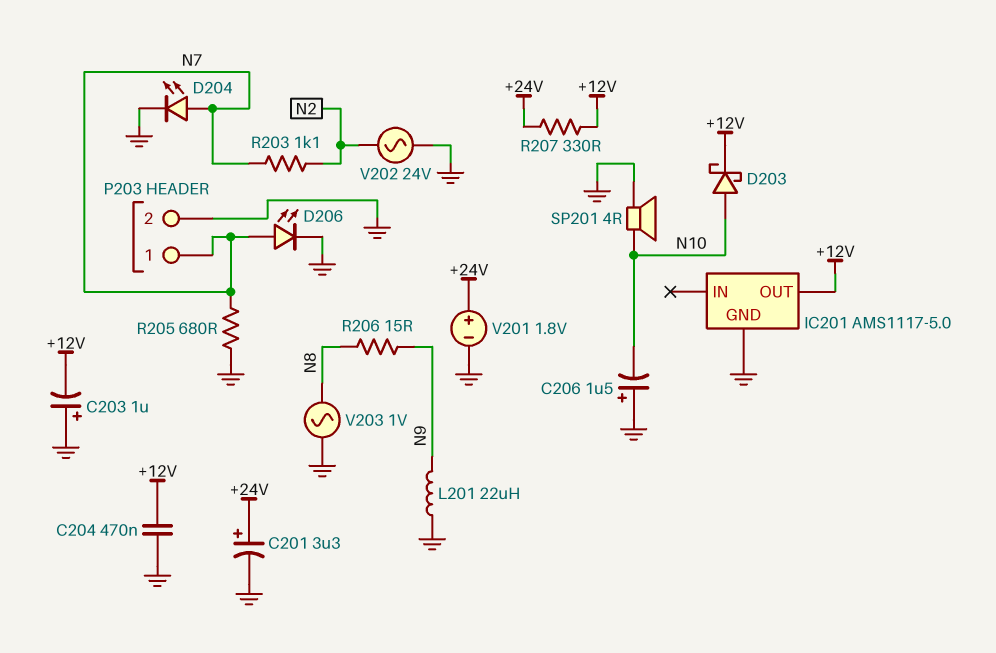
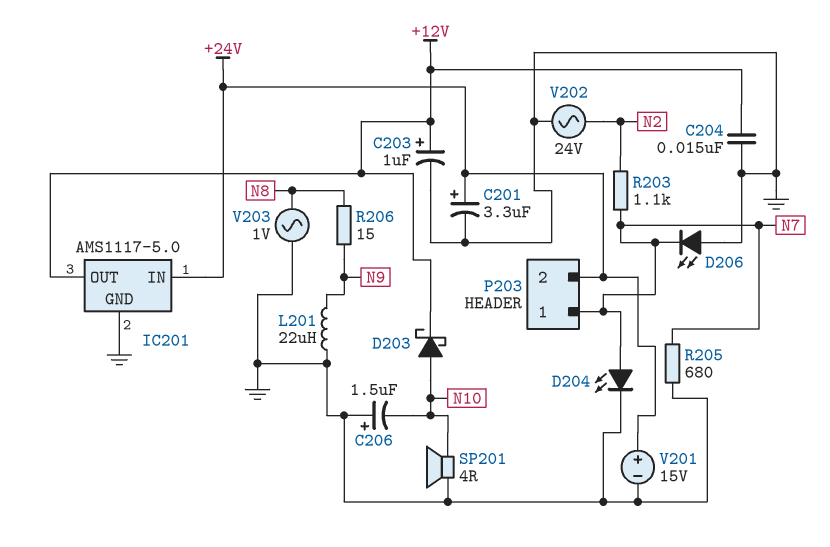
C203: 1uF (plus GND, minus +12V) -> 1uF (plus +12V, minus GND)
C204: 470nF (+12V, GND) -> 15nF (+12V, GND)
D206: LED (A N7, K GND) -> LED (A GND, K N7)
IC201 pin IN: none -> +24V
P203 pin 2: GND -> +24V
R207: 330 (+12V, +24V) -> none
V201: 1.8V (plus +24V, minus GND) -> 15V (plus +24V, minus GND)

